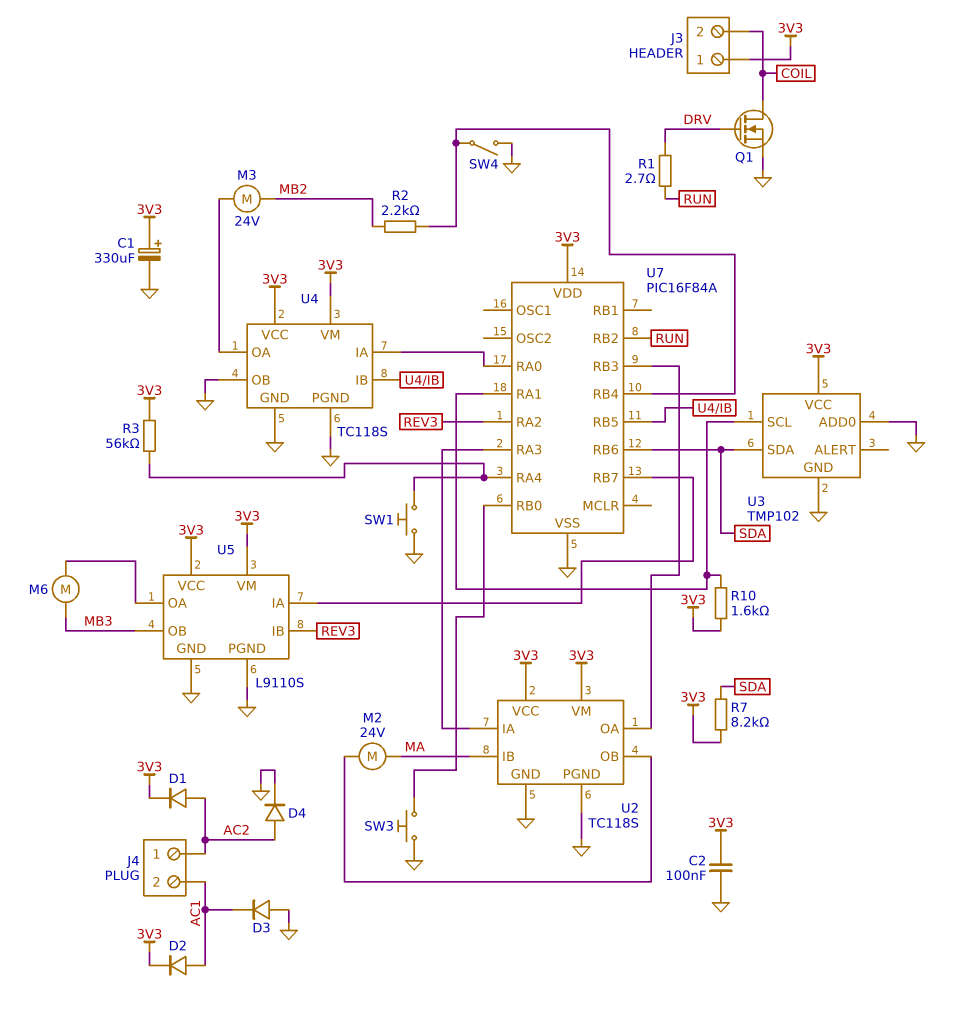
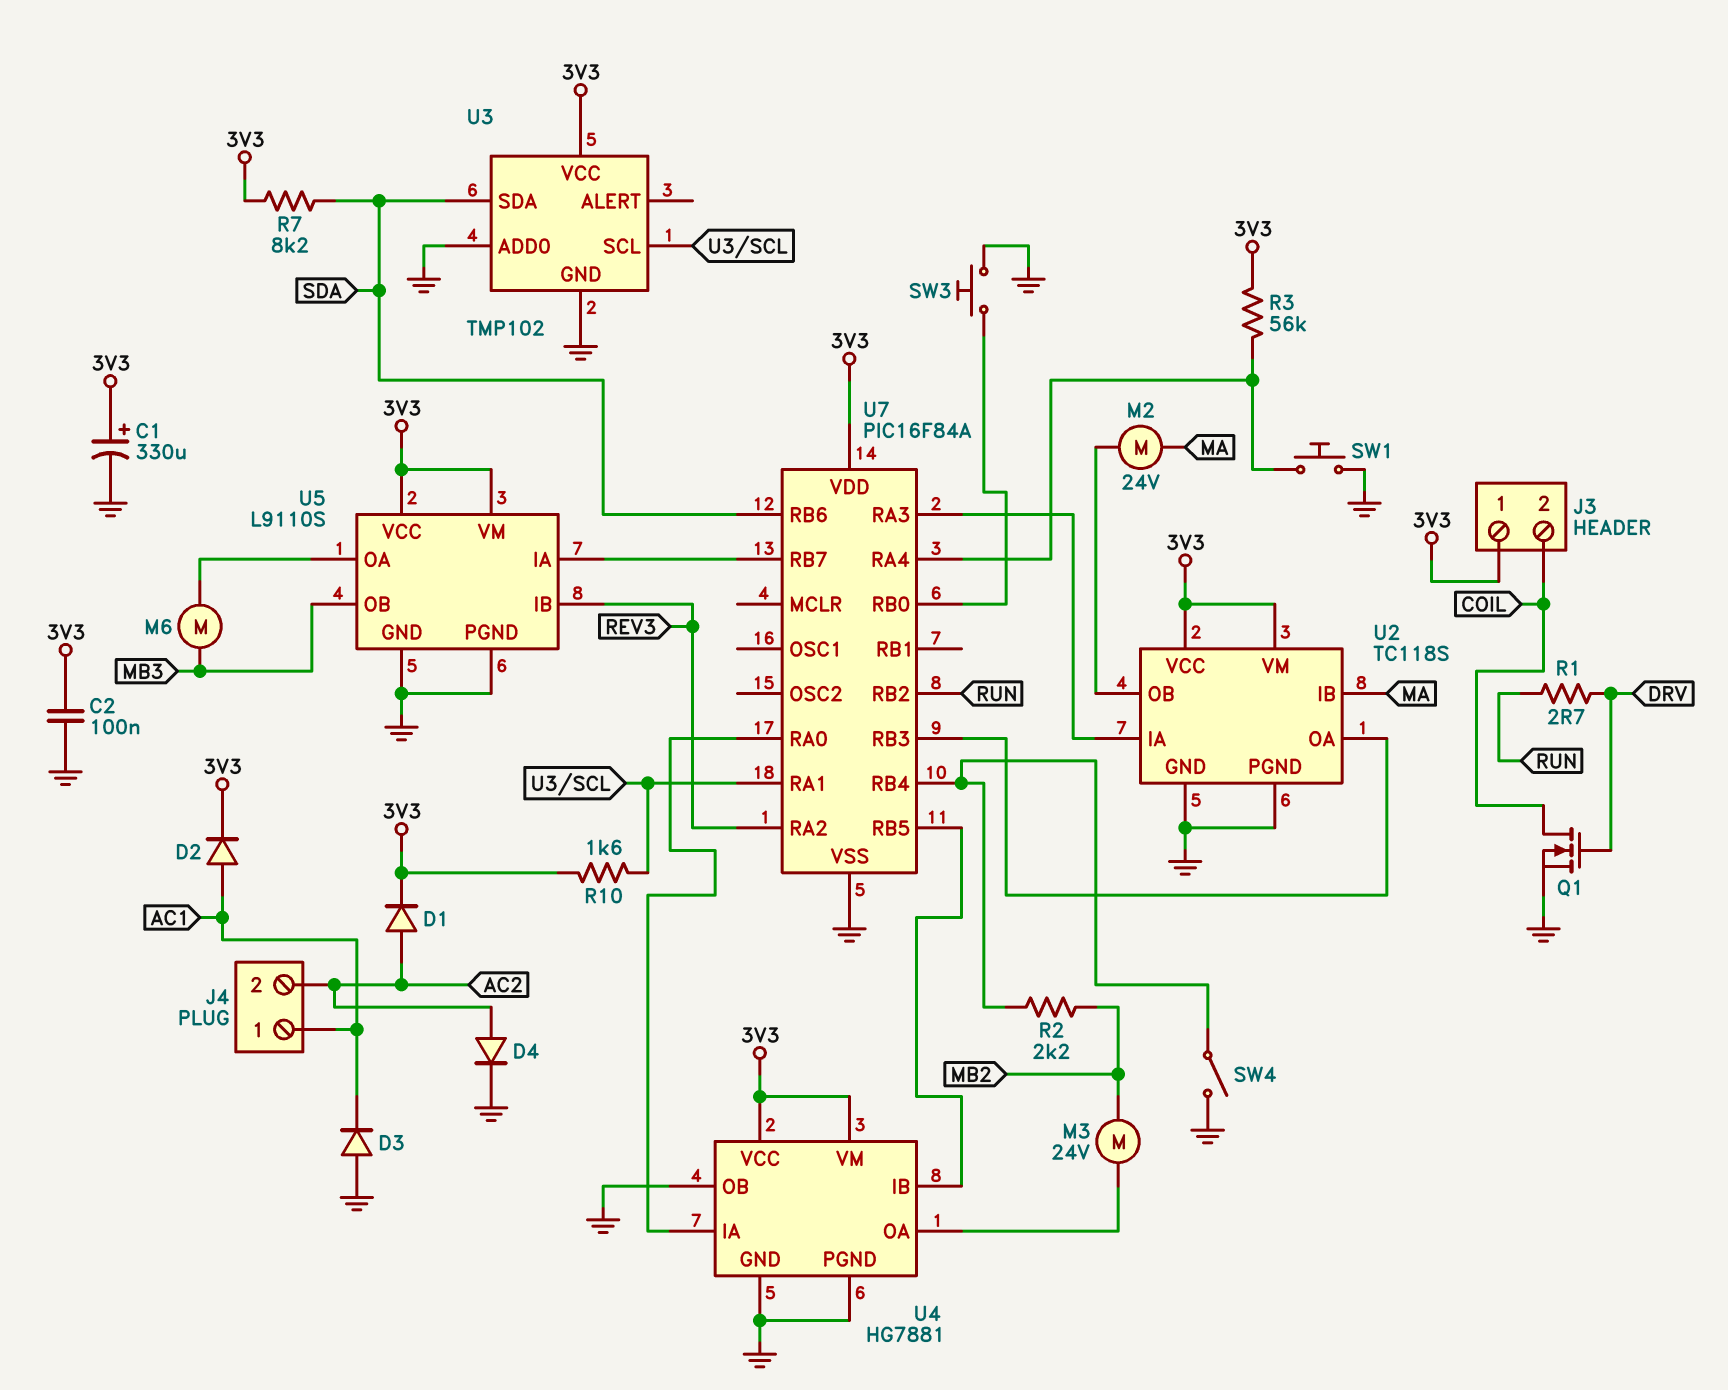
J4 pin 1: AC2 -> AC1
J4 pin 2: AC1 -> AC2
U4: TC118S -> HG7881

